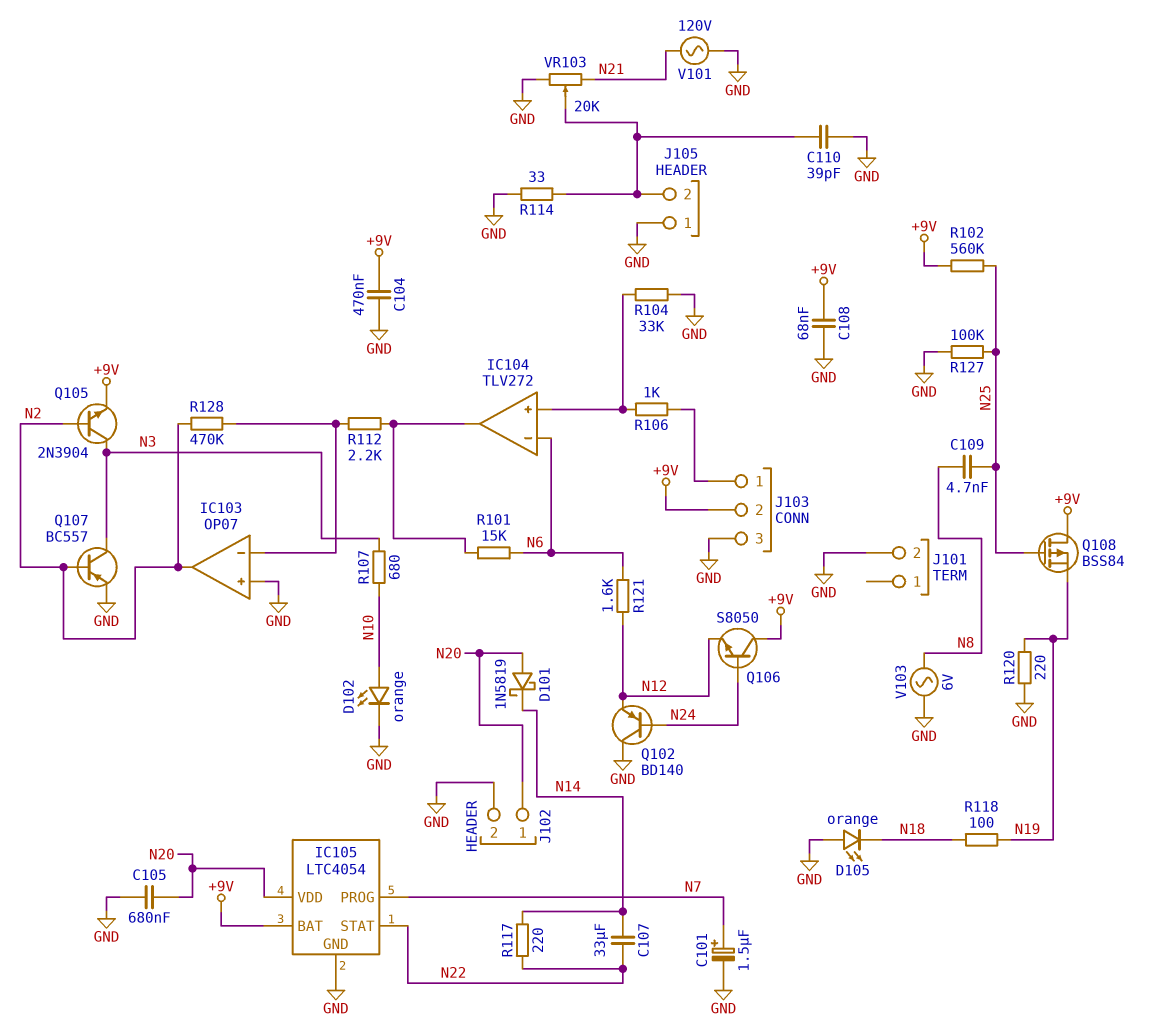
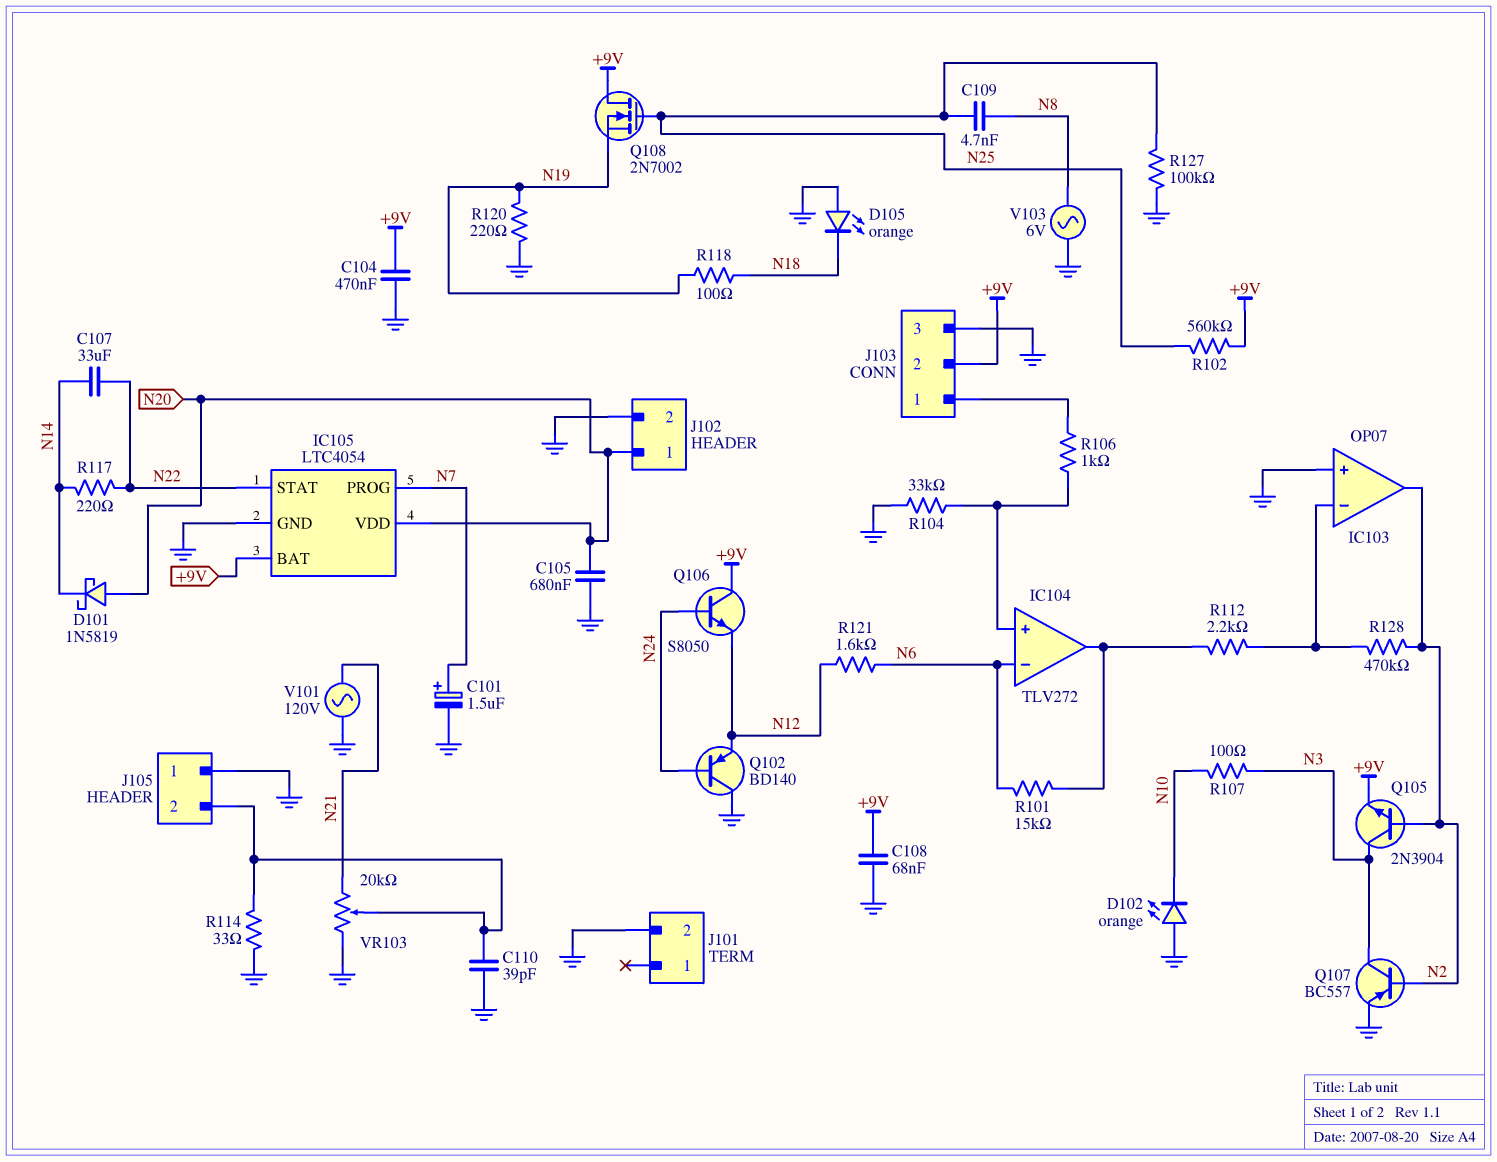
D102: LED orange (A N10, K GND) -> LED orange (A GND, K N10)
Q108: PMOS BSS84 (G N25, D +9V, S N19) -> NMOS 2N7002 (G N25, D +9V, S N19)
R107: 680 (N3, N10) -> 100 (N3, N10)

